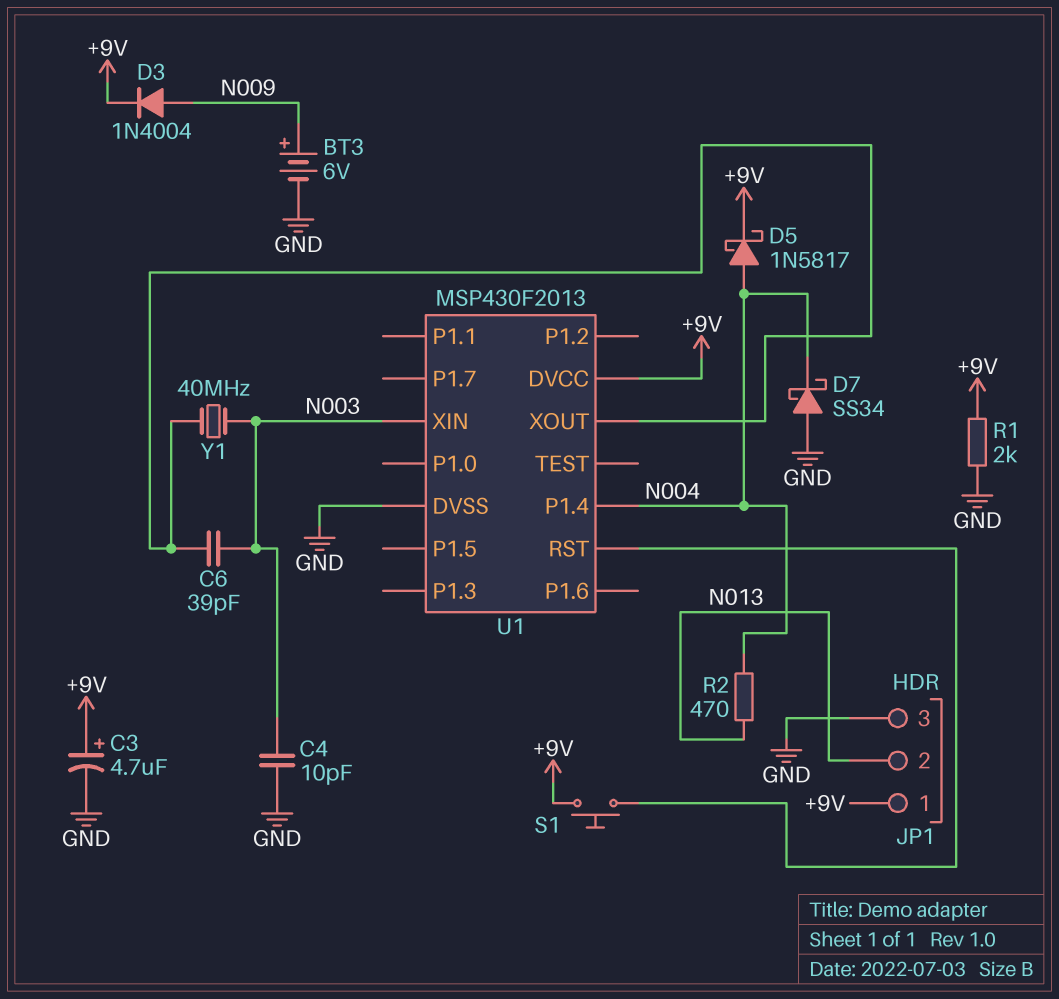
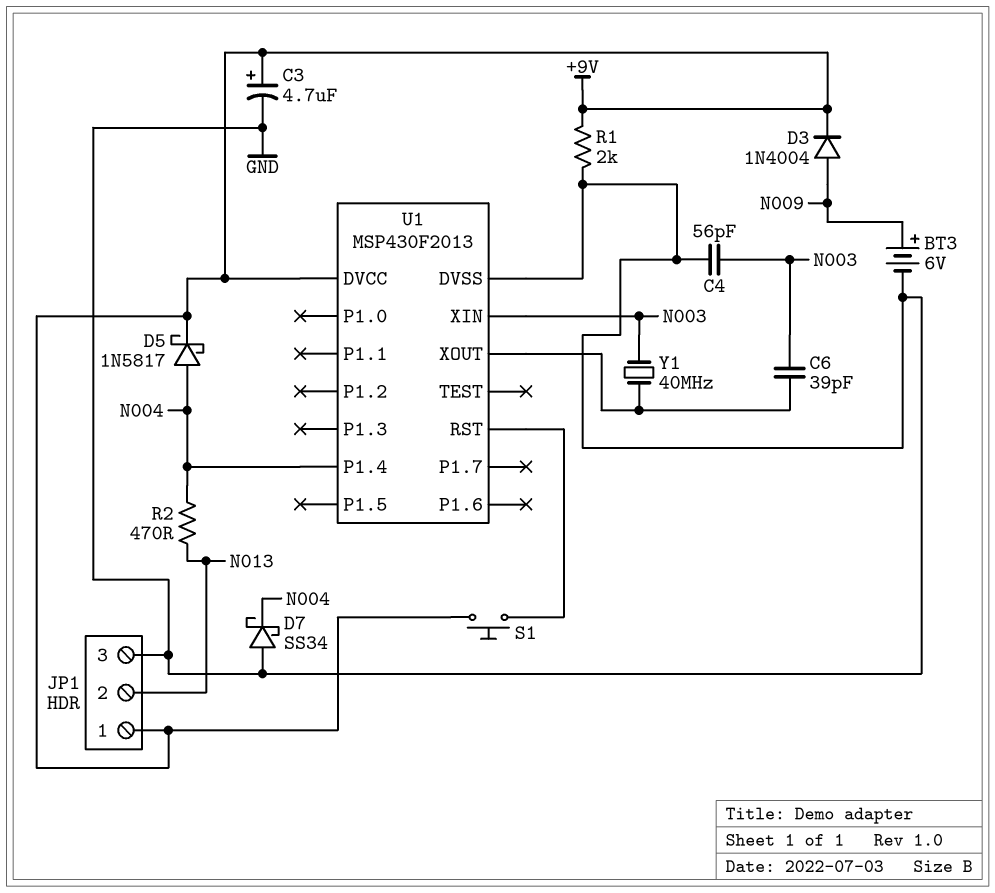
C4: 10pF (GND, N003) -> 56pF (GND, N003)

